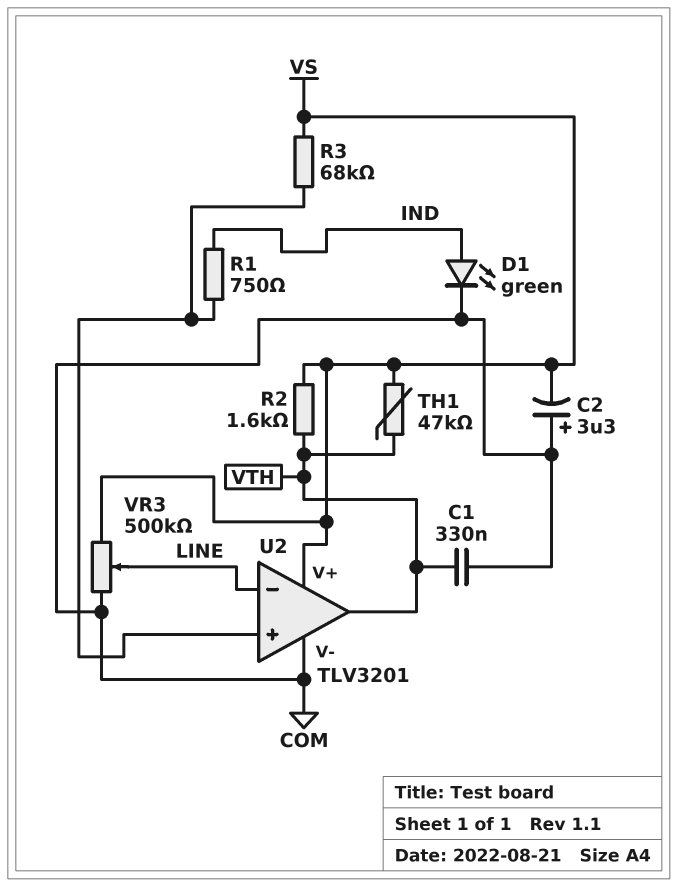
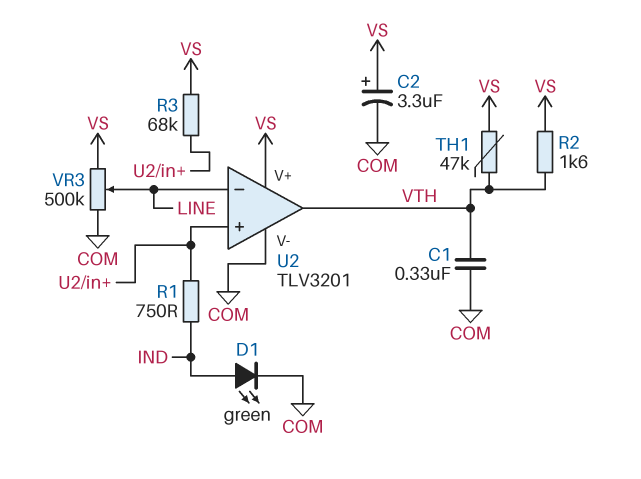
C2: 3.3uF (plus COM, minus VS) -> 3.3uF (plus VS, minus COM)

